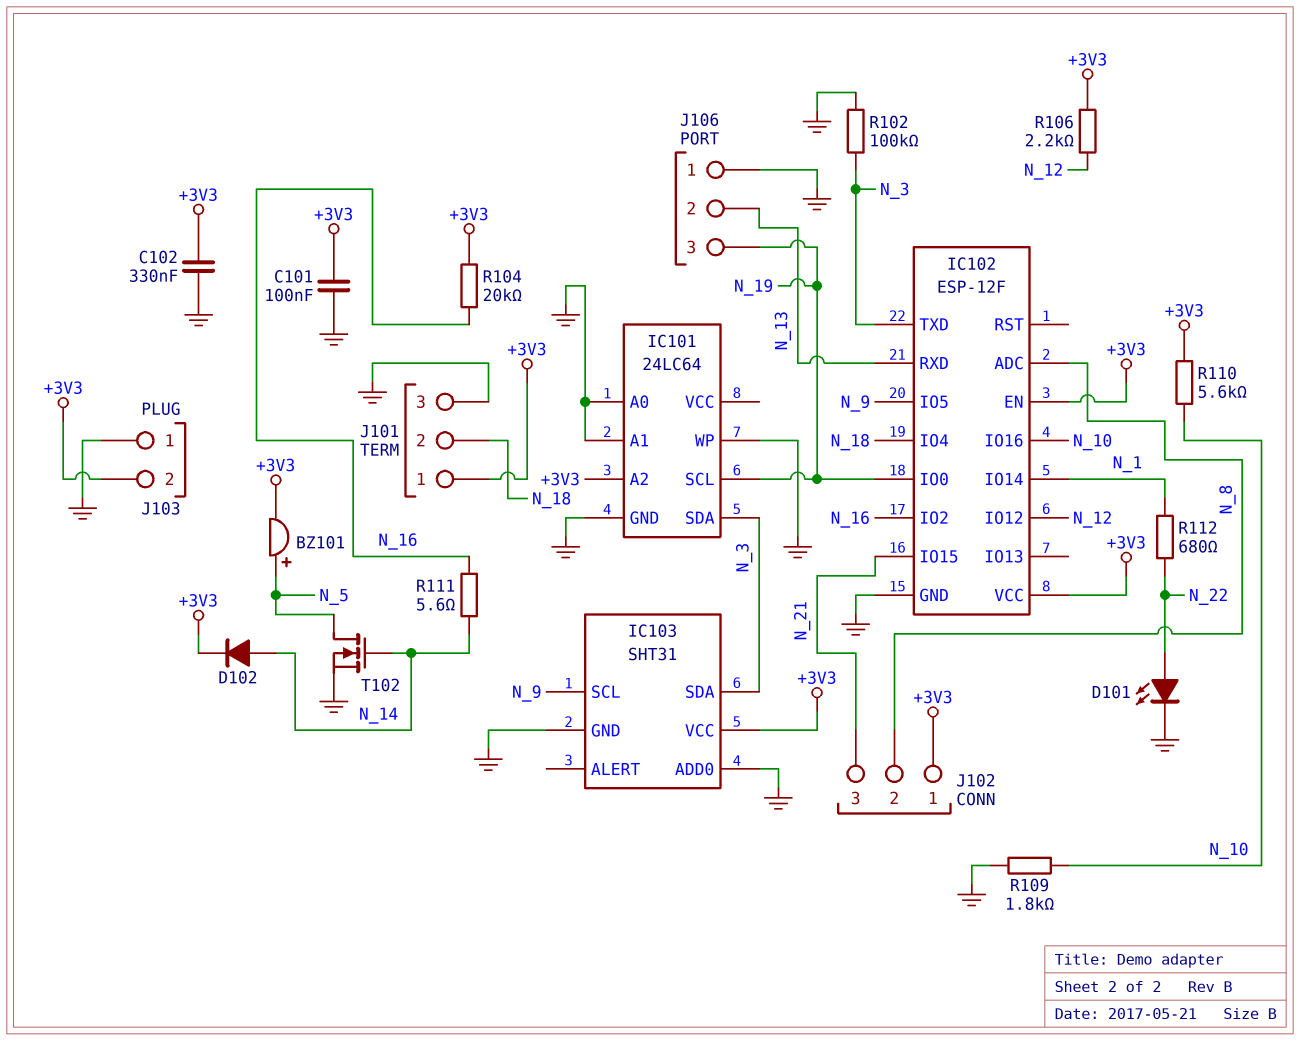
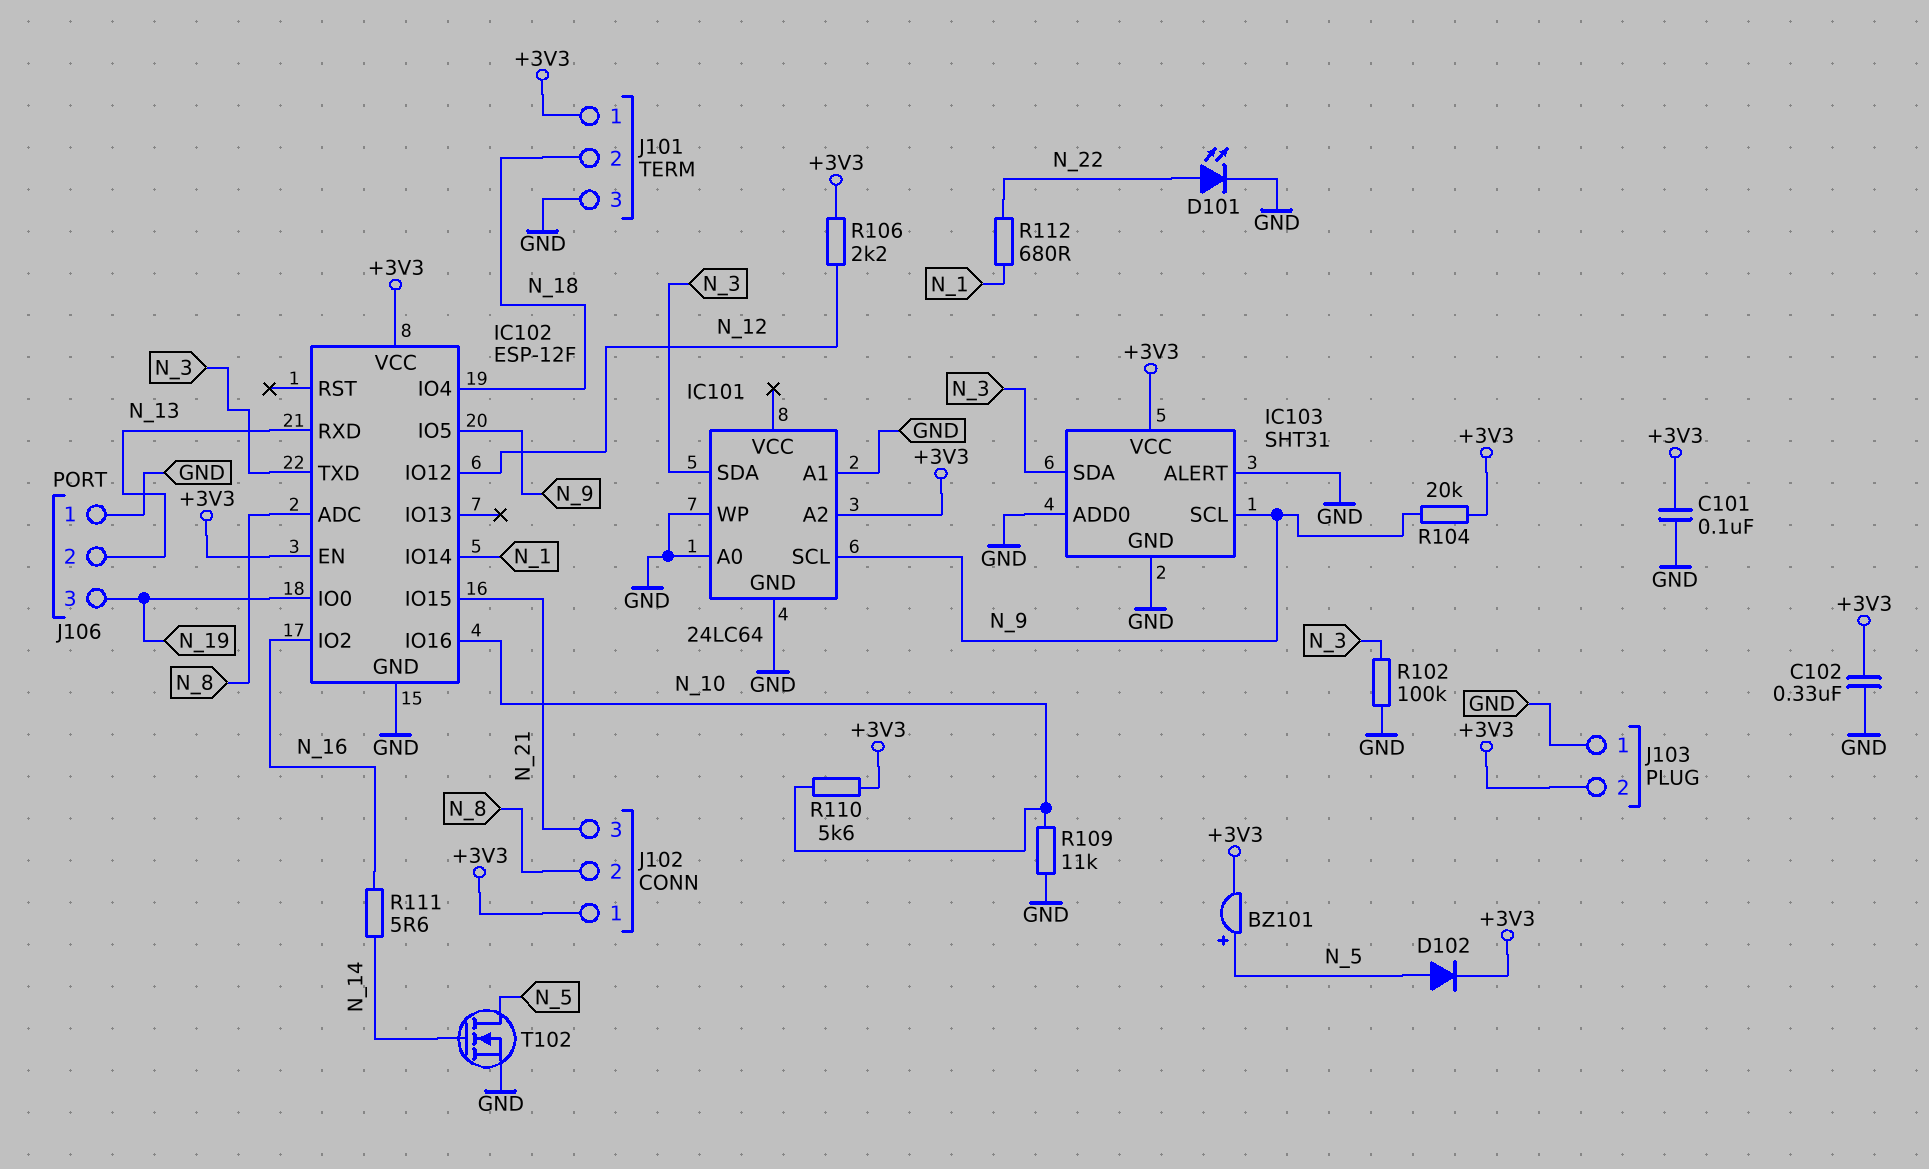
D102: diode (A N_14, K +3V3) -> diode (A N_5, K +3V3)
IC101 pin SCL: N_19 -> N_9
IC103 pin ALERT: none -> GND
R104: 20k (+3V3, N_16) -> 20k (+3V3, N_9)
R109: 1.8k (GND, N_10) -> 11k (GND, N_10)

